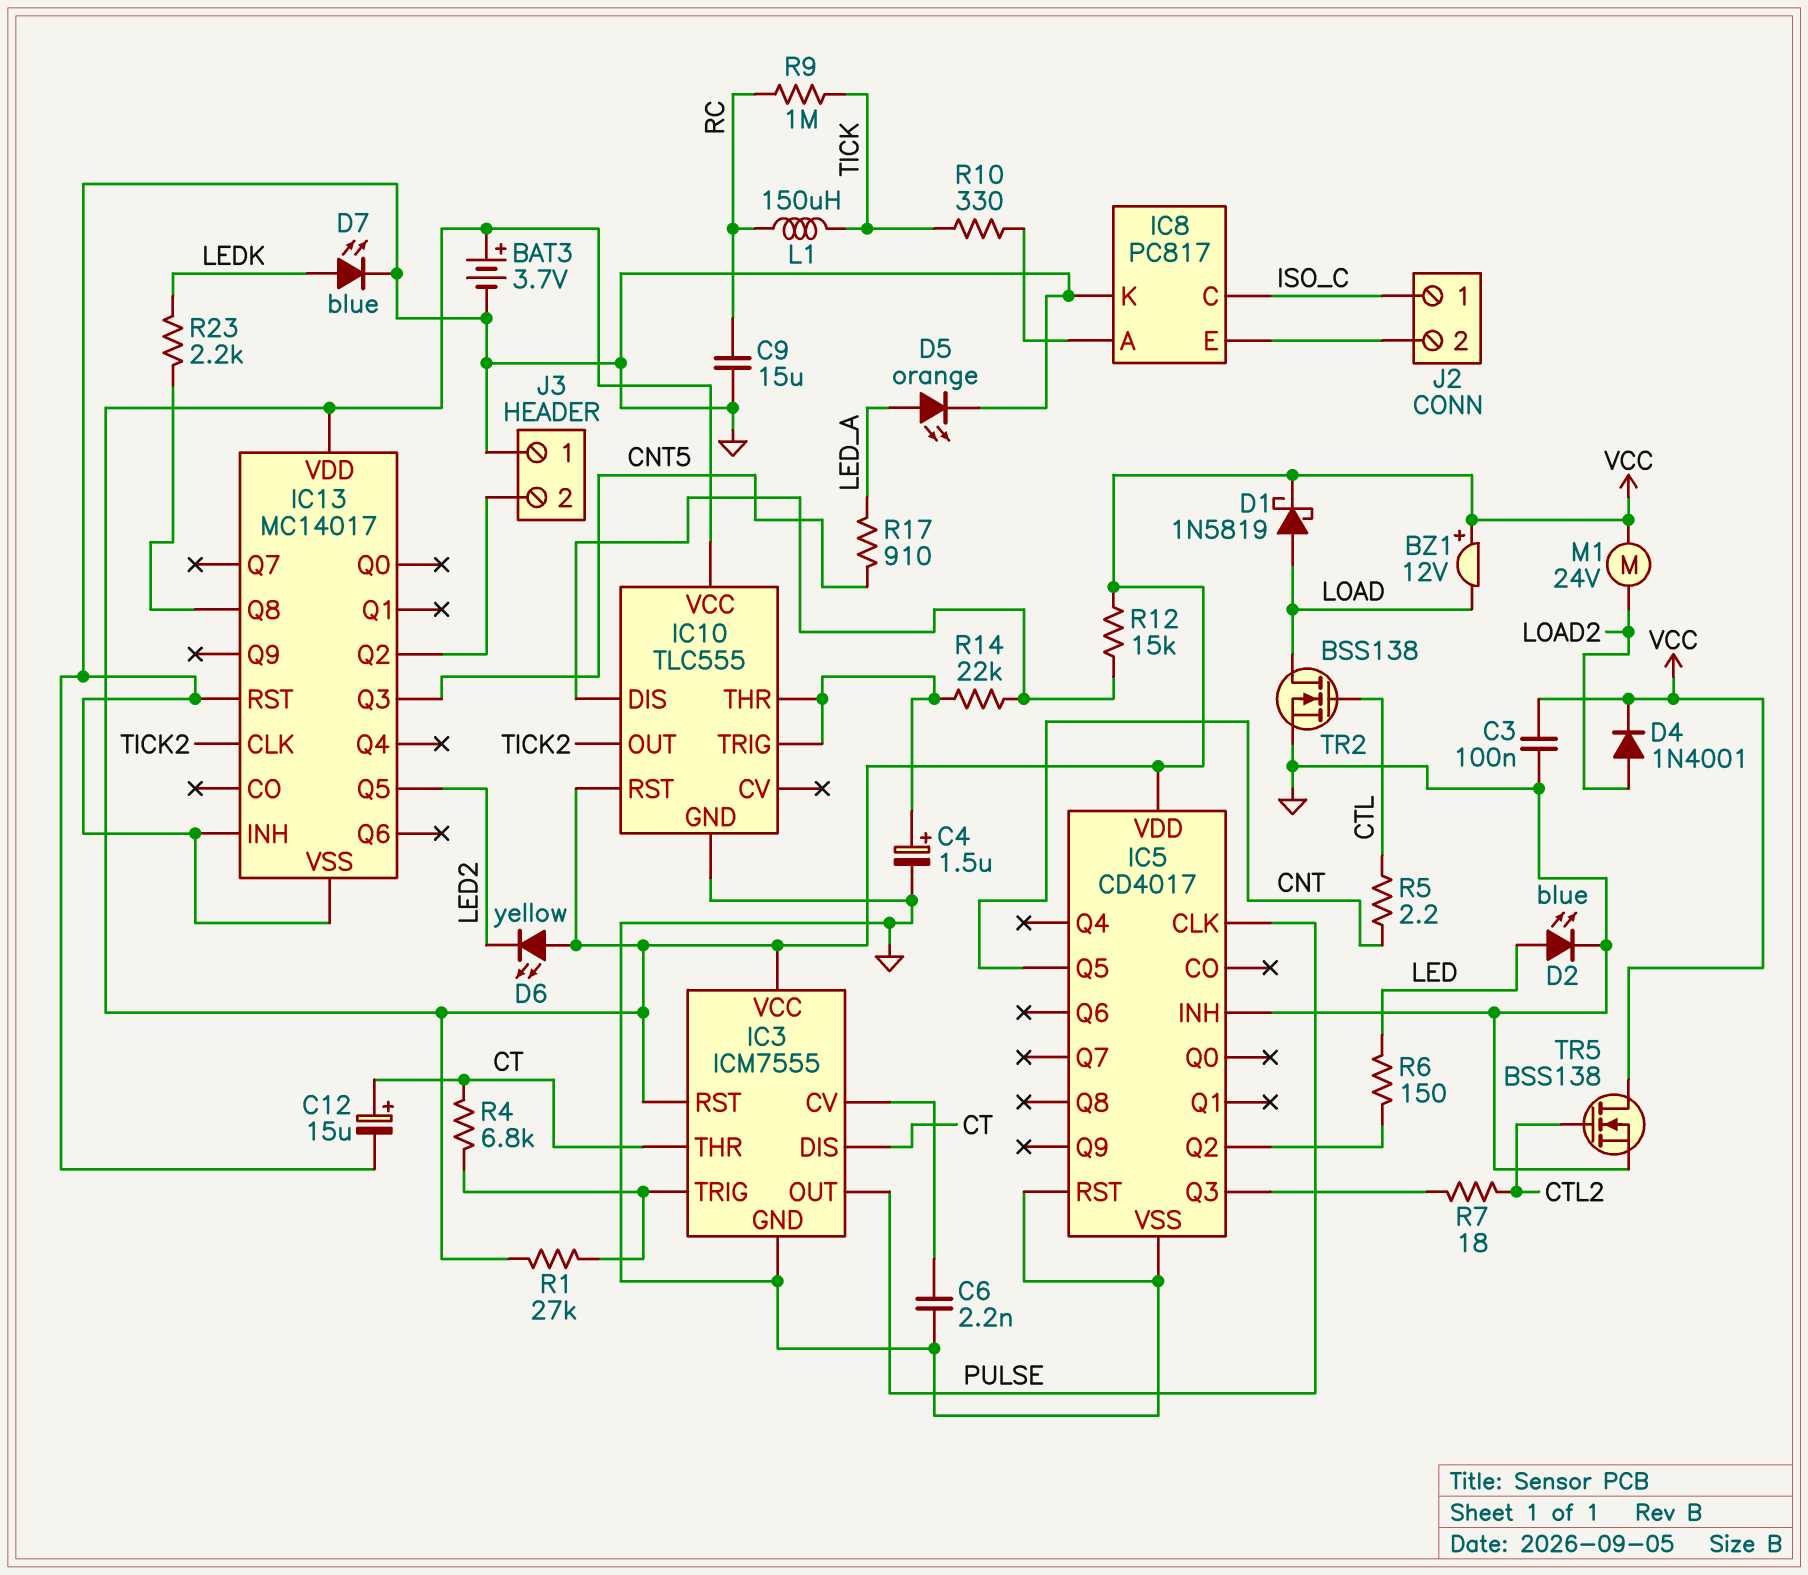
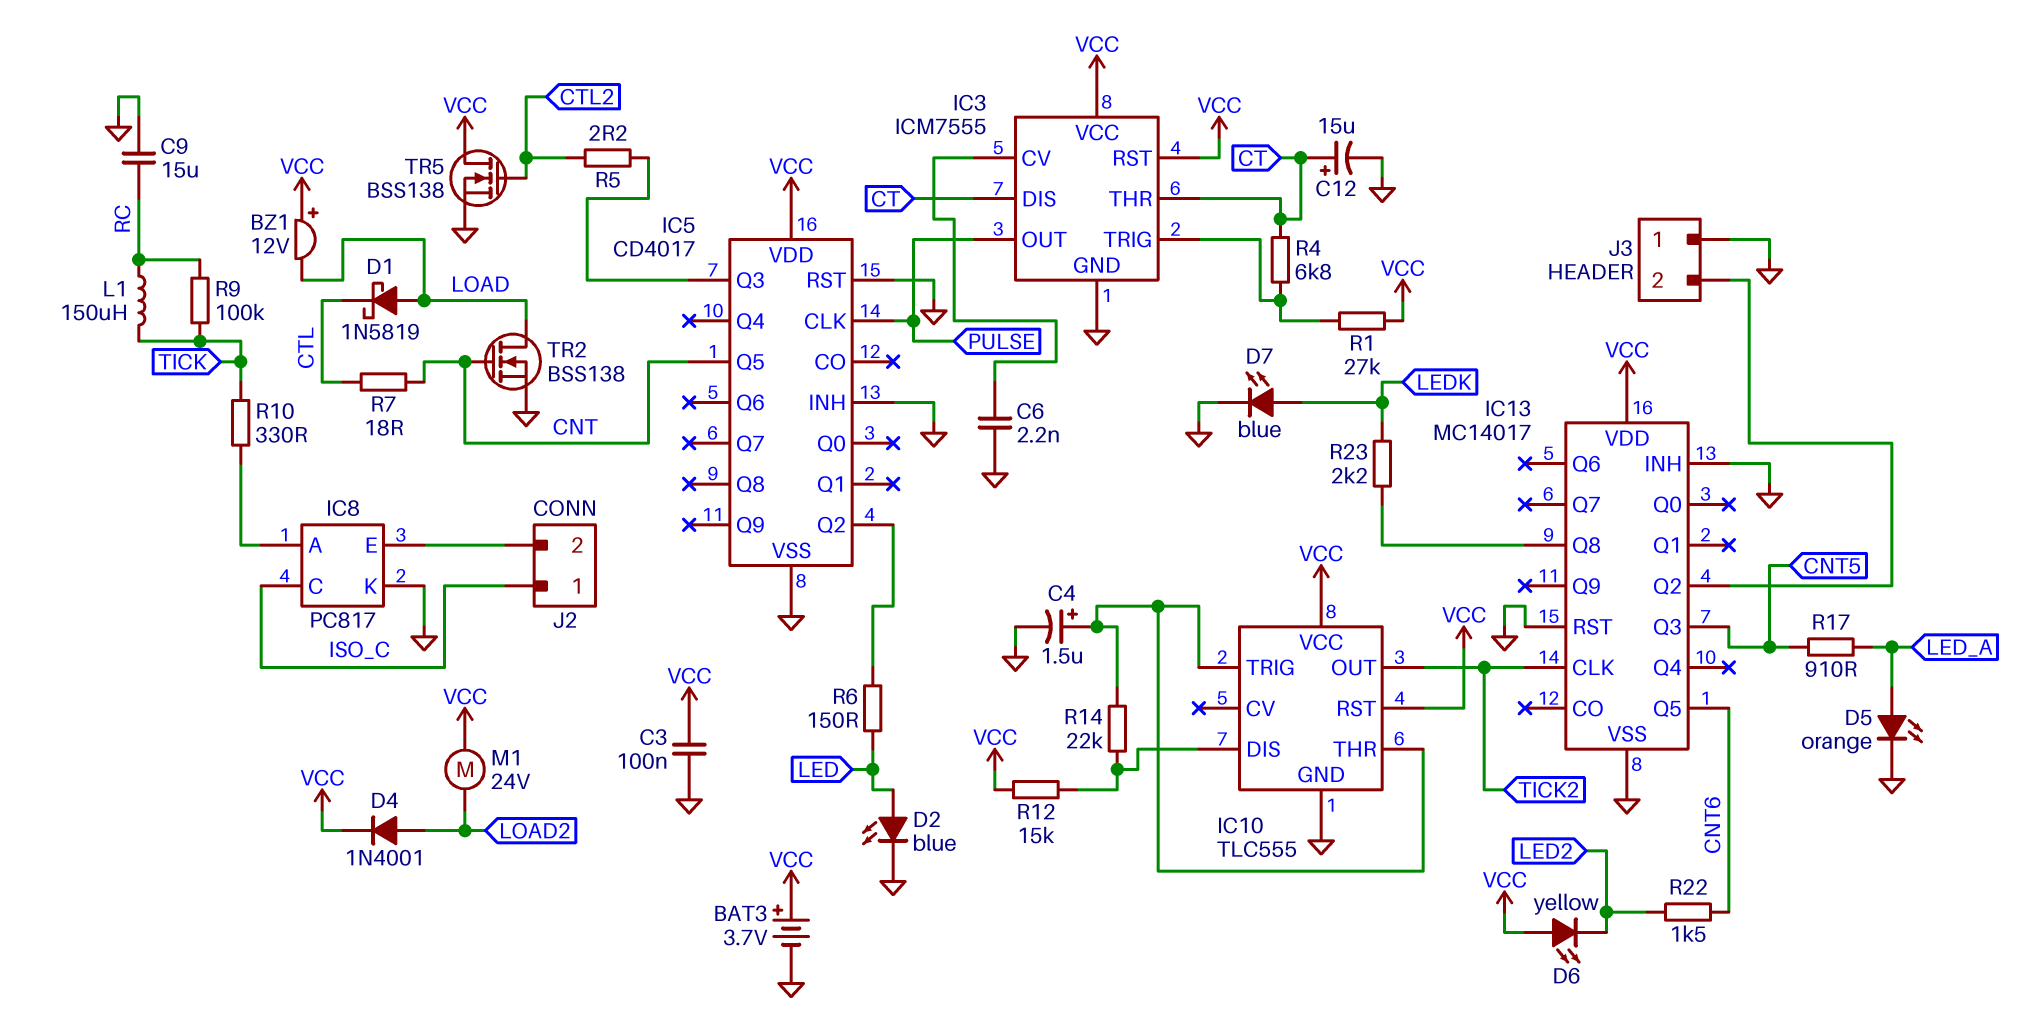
D1: schottky 1N5819 (A LOAD, K VCC) -> schottky 1N5819 (A LOAD, K CTL)
IC13 pin Q5: LED2 -> CNT6
R5: 2.2 (CNT, CTL) -> 2.2 (CTL2, IC5/Q3)
R7: 18 (CTL2, IC5/Q3) -> 18 (CNT, CTL)
R9: 1M (RC, TICK) -> 100k (RC, TICK)
R22: none -> 1.5k (CNT6, LED2)
TR2: NMOS BSS138 (G CTL, D LOAD, S GND) -> NMOS BSS138 (G CNT, D LOAD, S GND)

